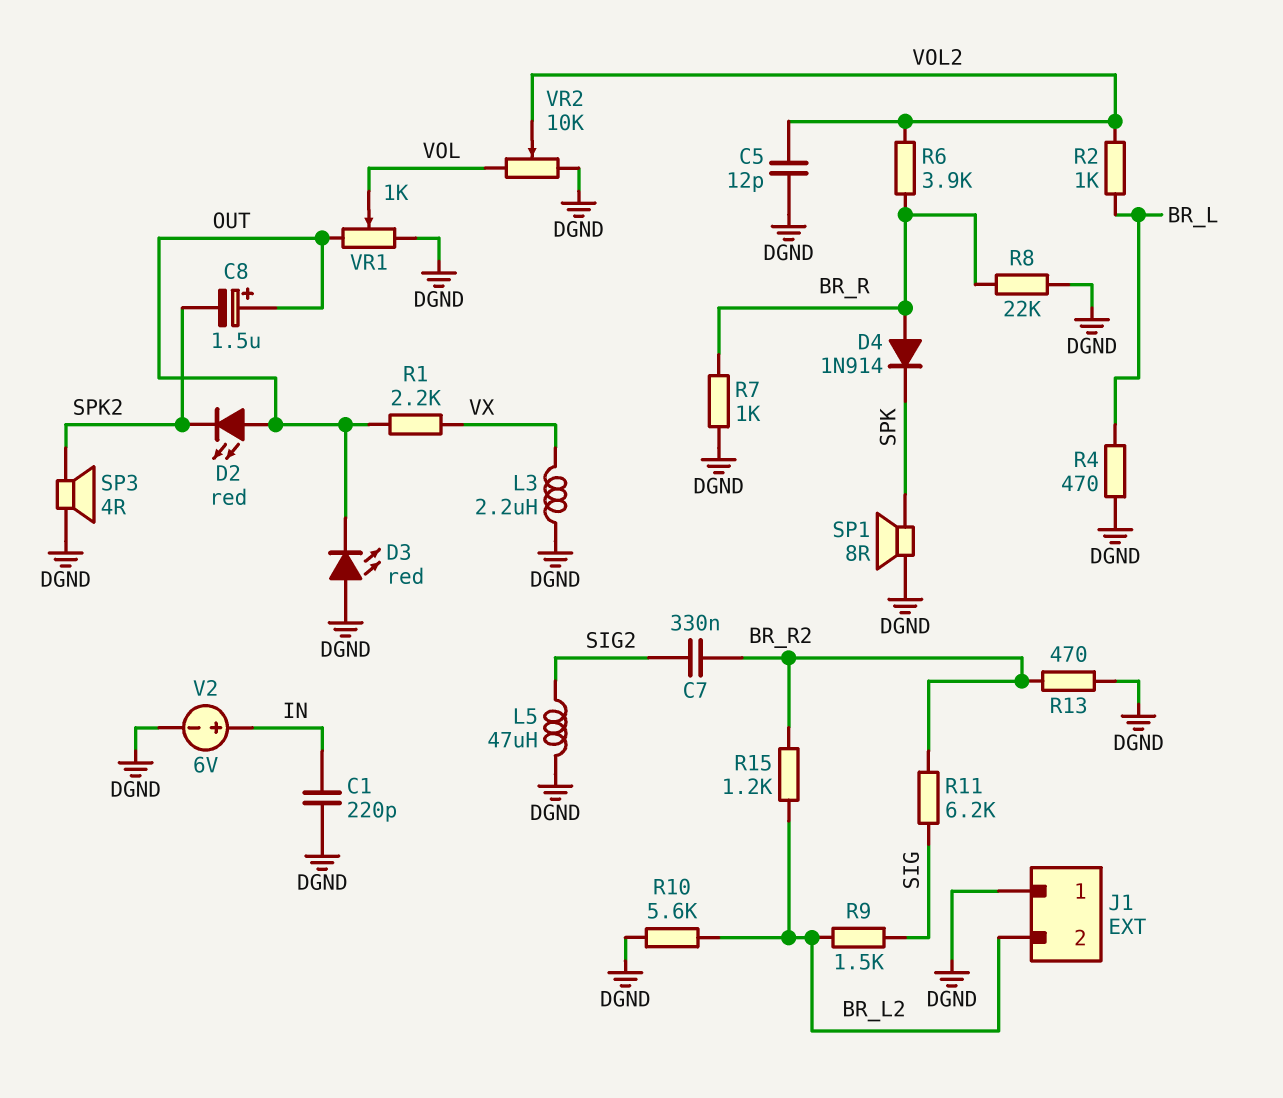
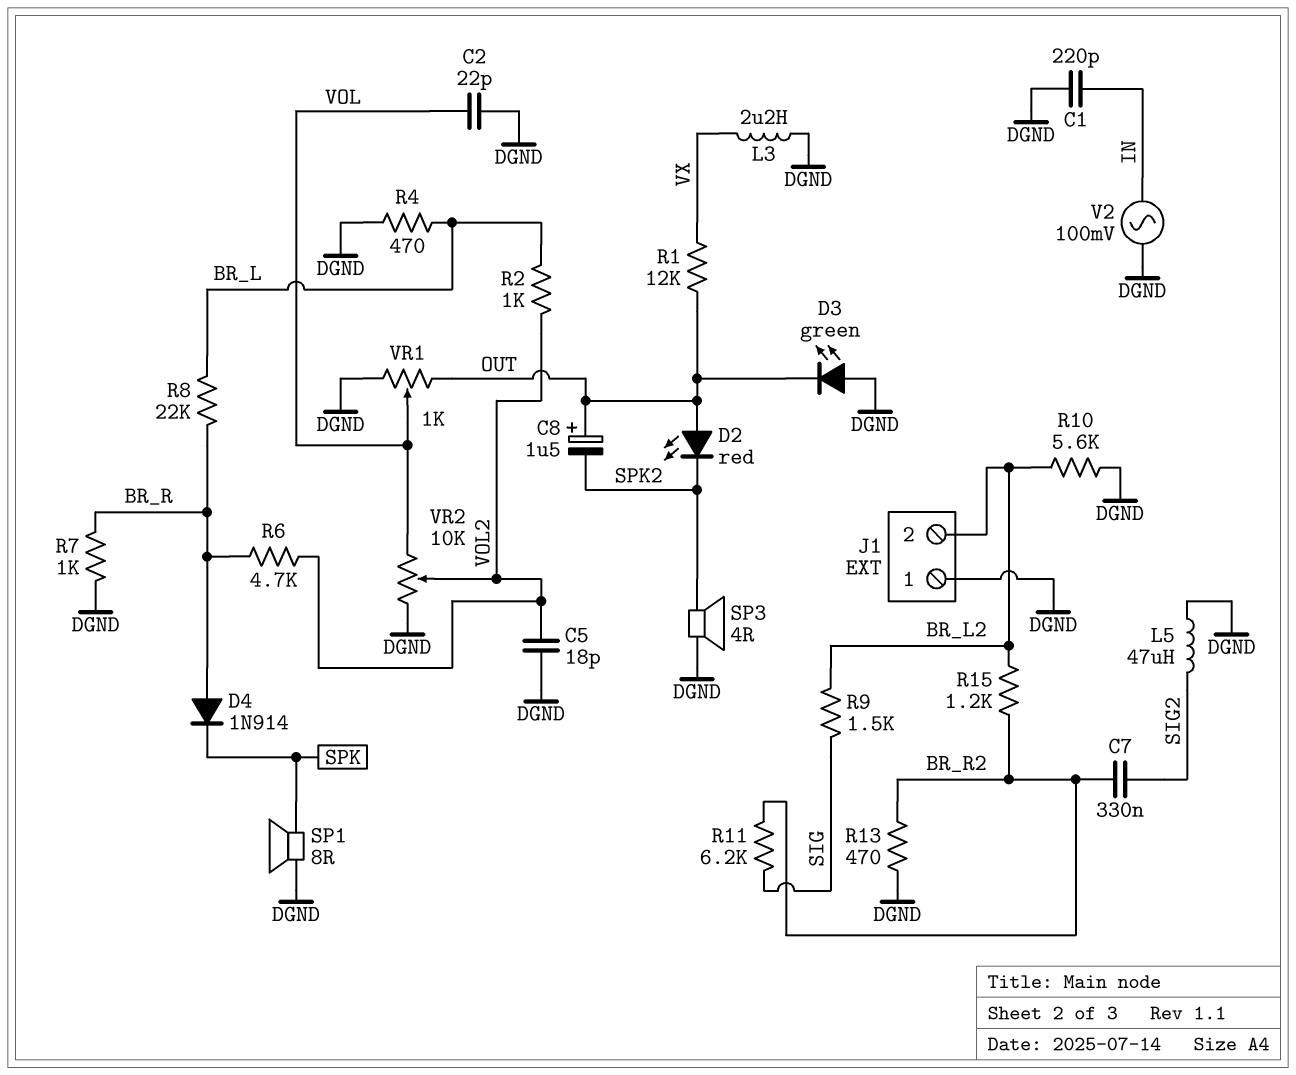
C2: none -> 22pF (DGND, VOL)
C5: 12pF (DGND, VOL2) -> 18pF (DGND, VOL2)
D3: LED red (A DGND, K OUT) -> LED green (A DGND, K OUT)
R1: 2.2k (OUT, VX) -> 12k (OUT, VX)
R6: 3.9k (BR_R, VOL2) -> 4.7k (BR_R, VOL2)
R8: 22k (BR_R, DGND) -> 22k (BR_L, BR_R)
V2: 6V (plus IN, minus DGND) -> AC 100mV (DGND, IN)

